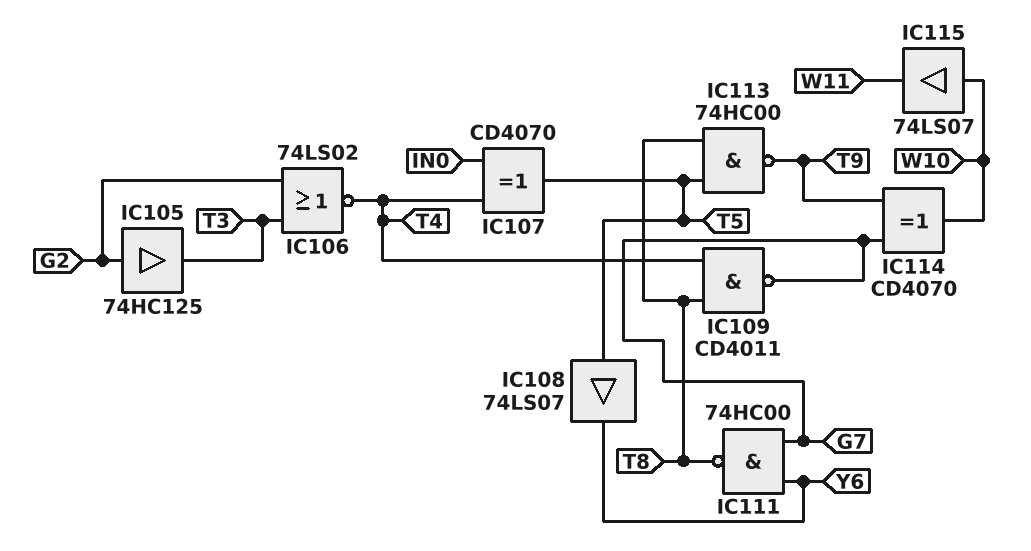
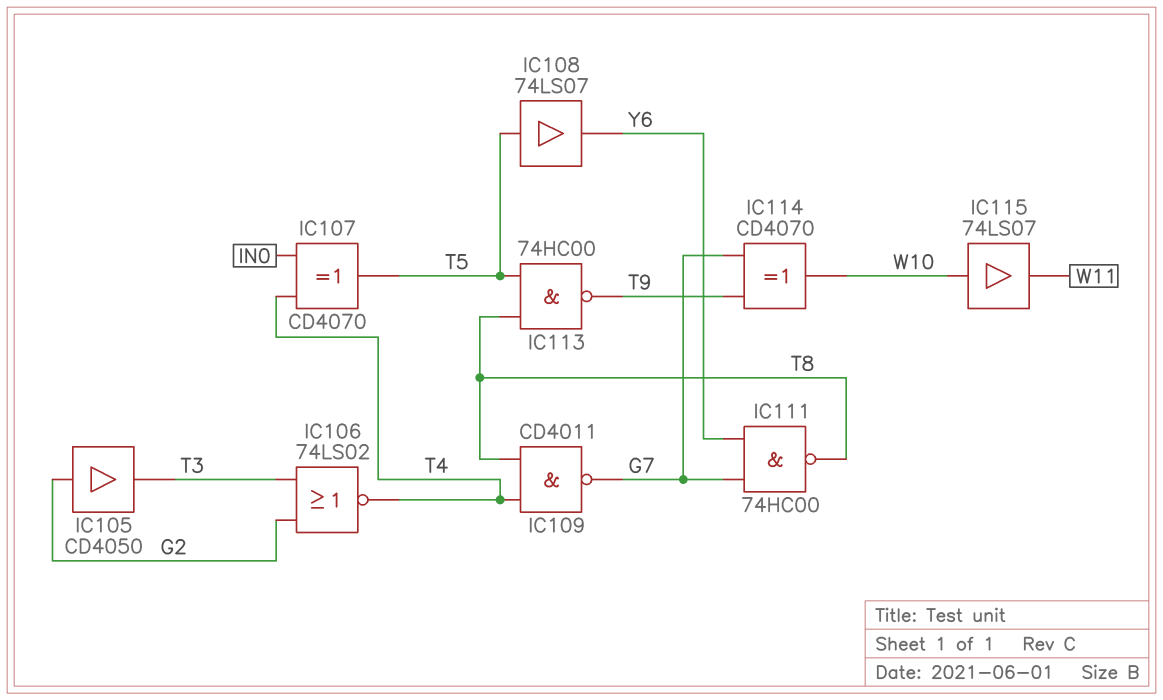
IC105: buffer 74HC125 (in G2, out T3) -> buffer CD4050 (in G2, out T3)

